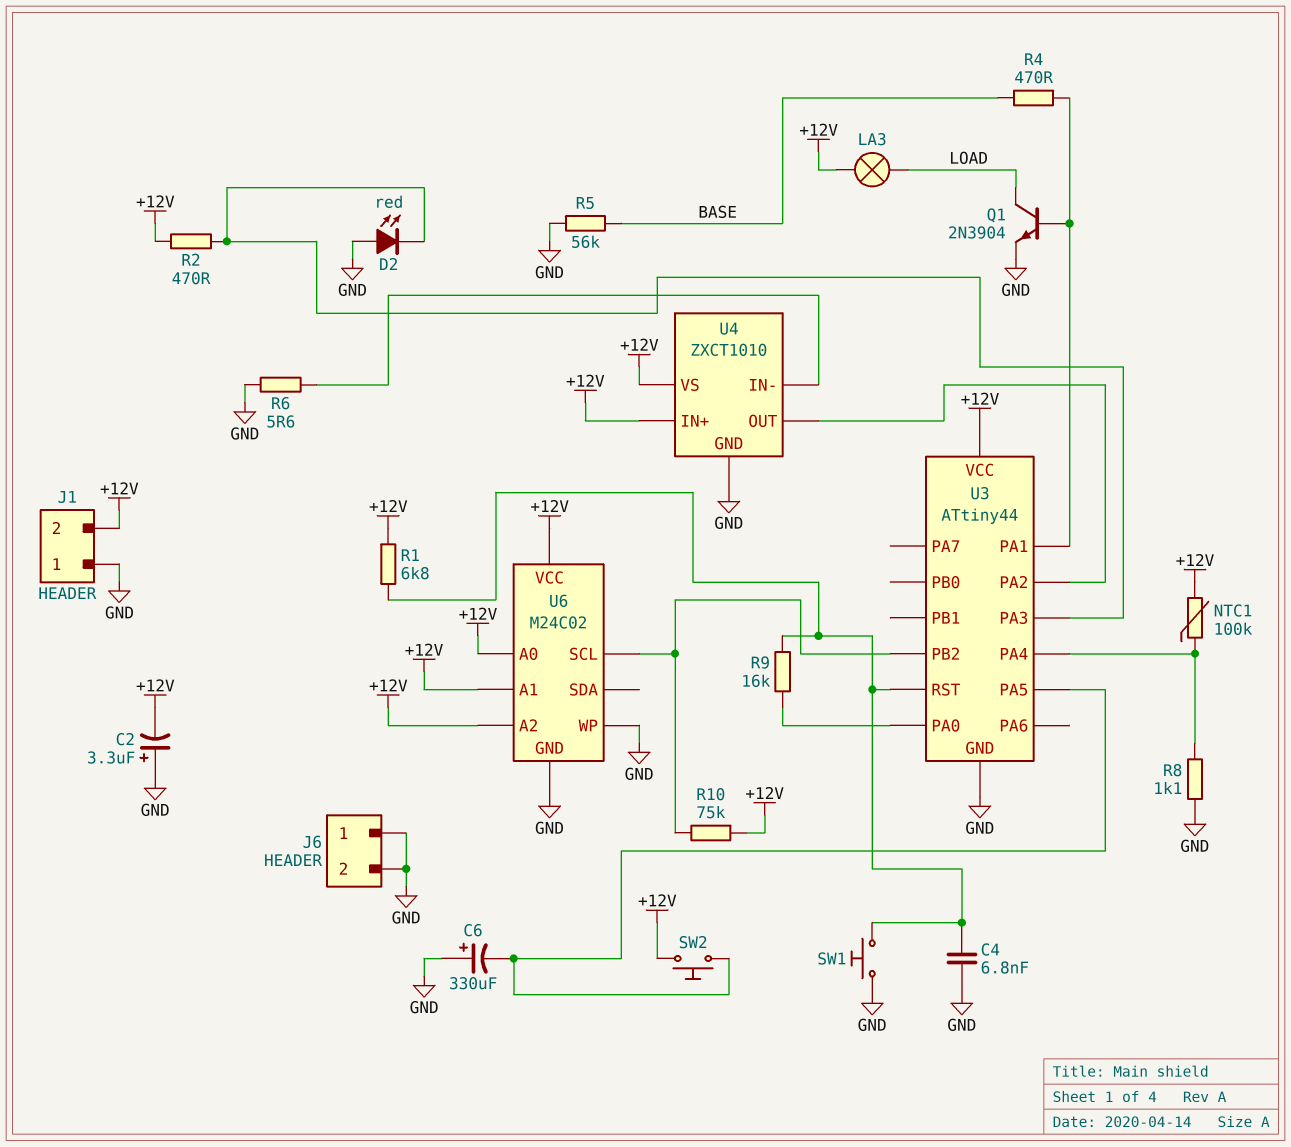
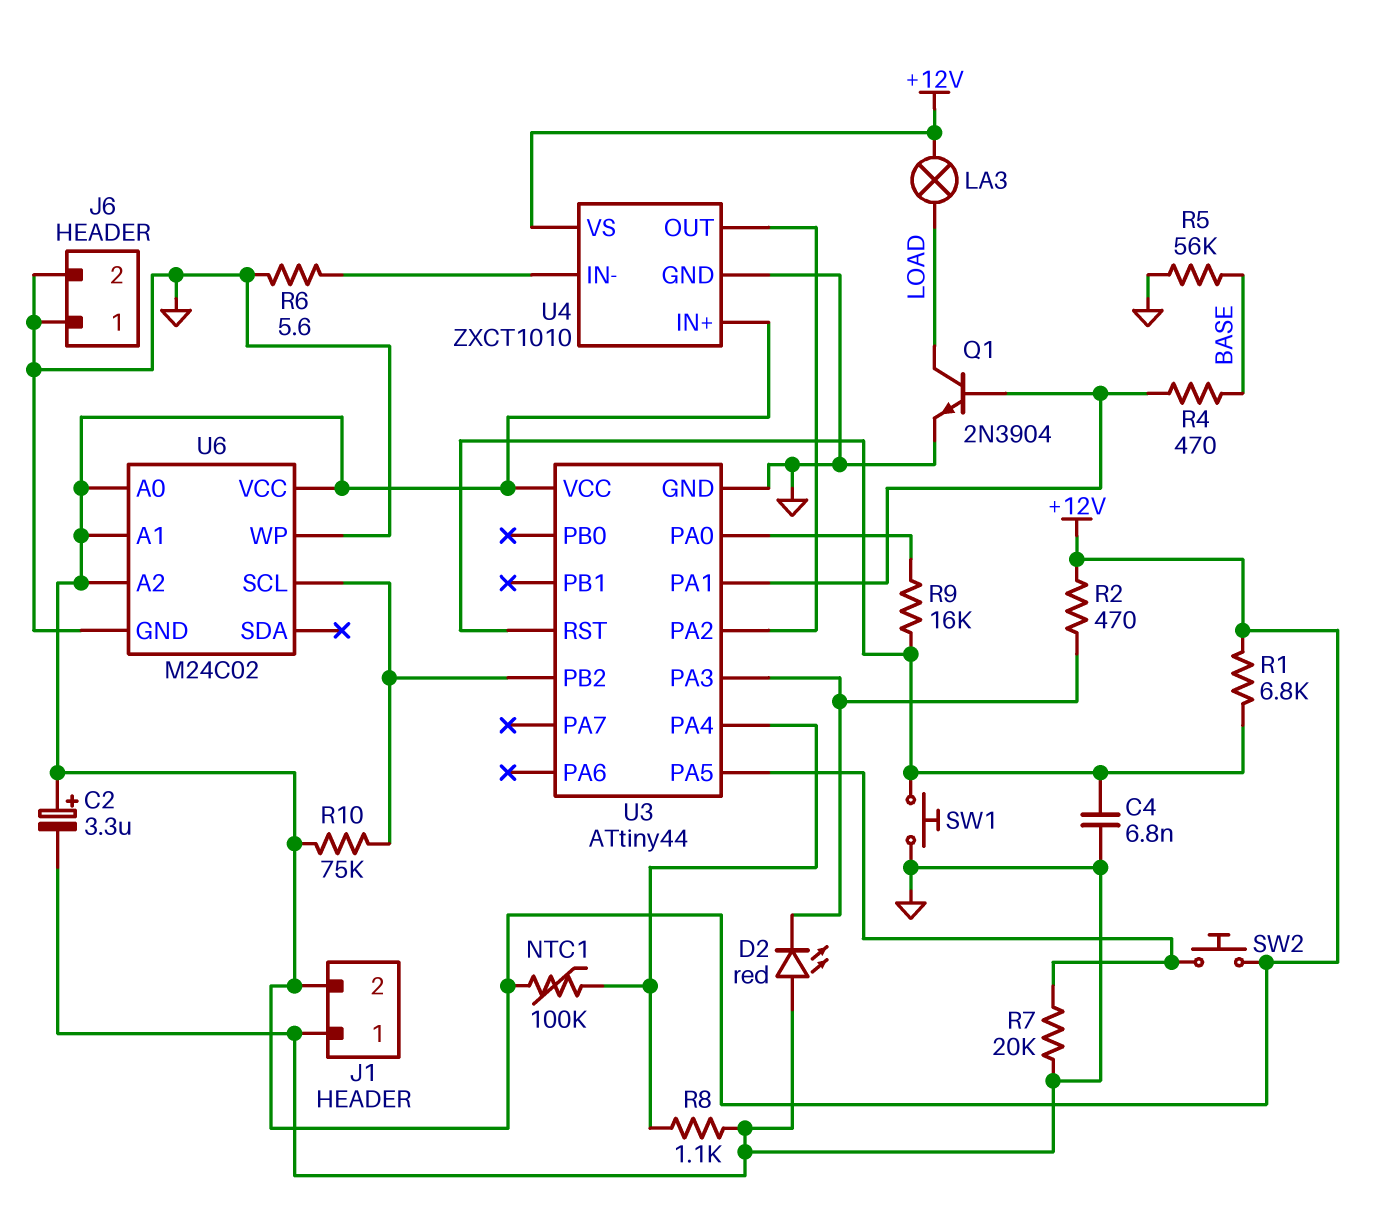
C2: 3.3uF (plus GND, minus +12V) -> 3.3uF (plus +12V, minus GND)
C6: 330uF (plus GND, minus U3/PA5) -> none
R7: none -> 20k (GND, U3/PA5)

